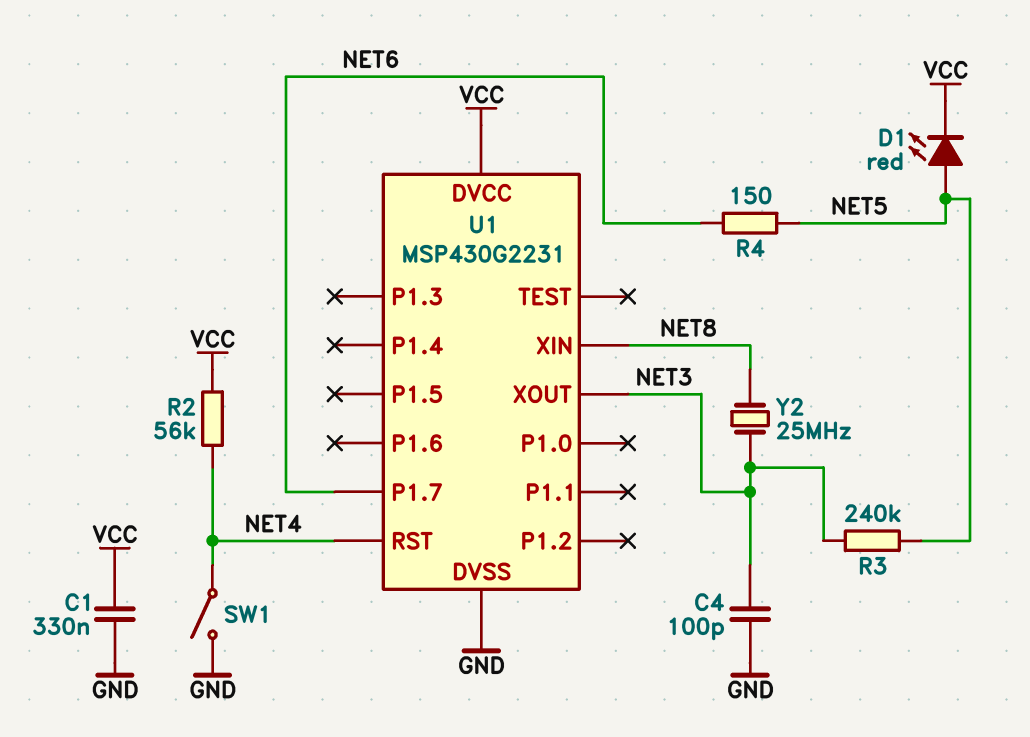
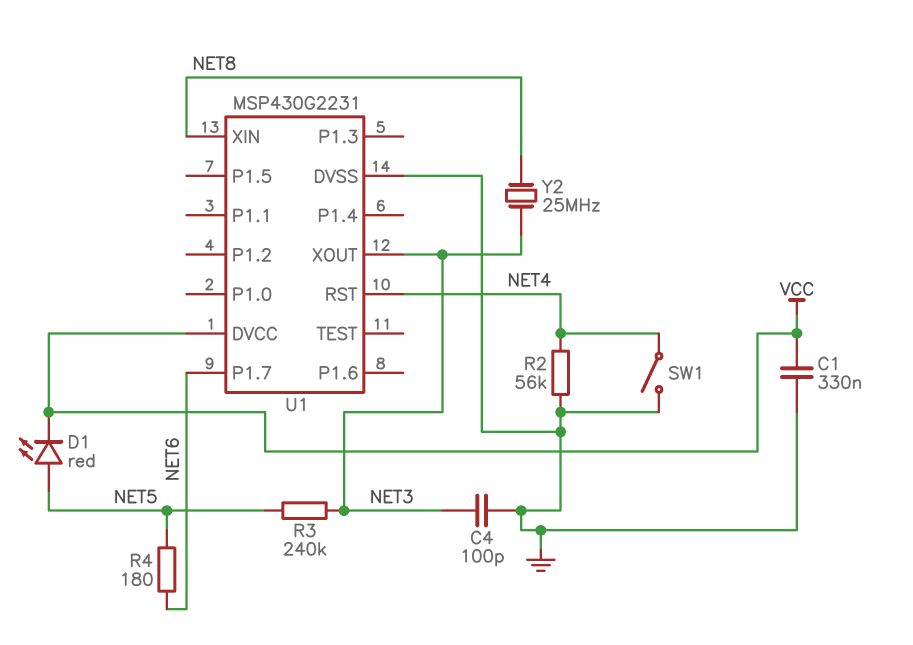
R2: 56k (NET4, VCC) -> 56k (GND, NET4)
R4: 150 (NET5, NET6) -> 180 (NET5, NET6)

